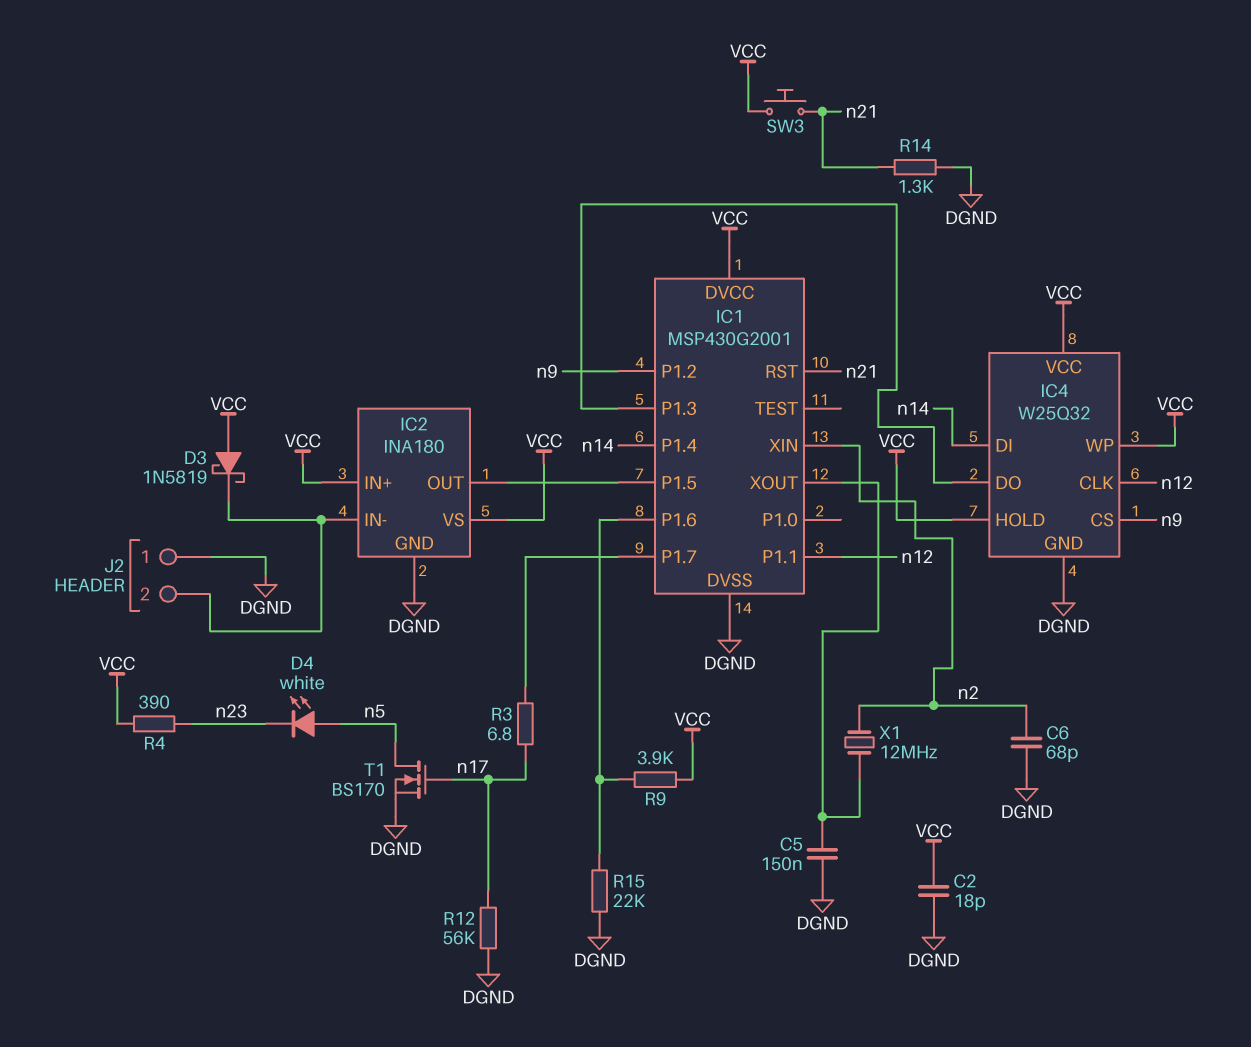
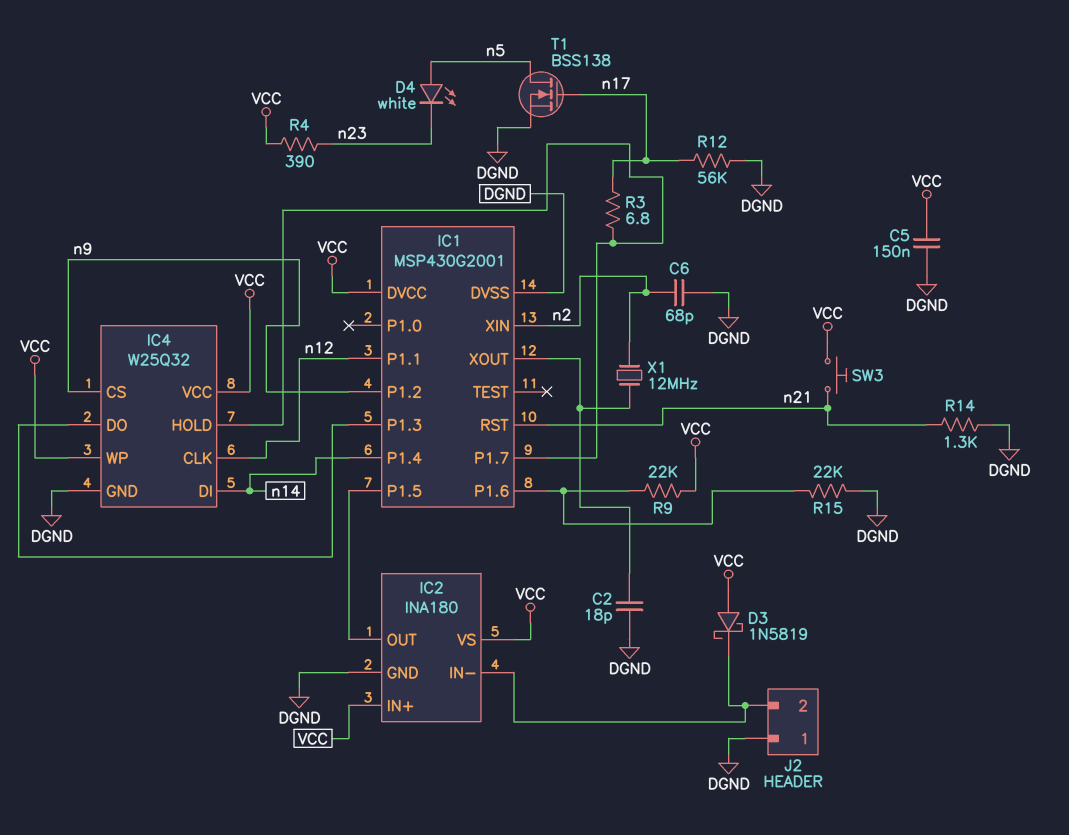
C2: 18pF (DGND, VCC) -> 18pF (DGND, IC1/XOUT)
C5: 150nF (DGND, IC1/XOUT) -> 150nF (DGND, VCC)
IC4 pin HOLD: VCC -> IC1/P1.7
R9: 3.9k (IC1/P1.6, VCC) -> 22k (IC1/P1.6, VCC)
T1: NMOS BS170 (G n17, D n5, S DGND) -> NMOS BSS138 (G n17, D n5, S DGND)

